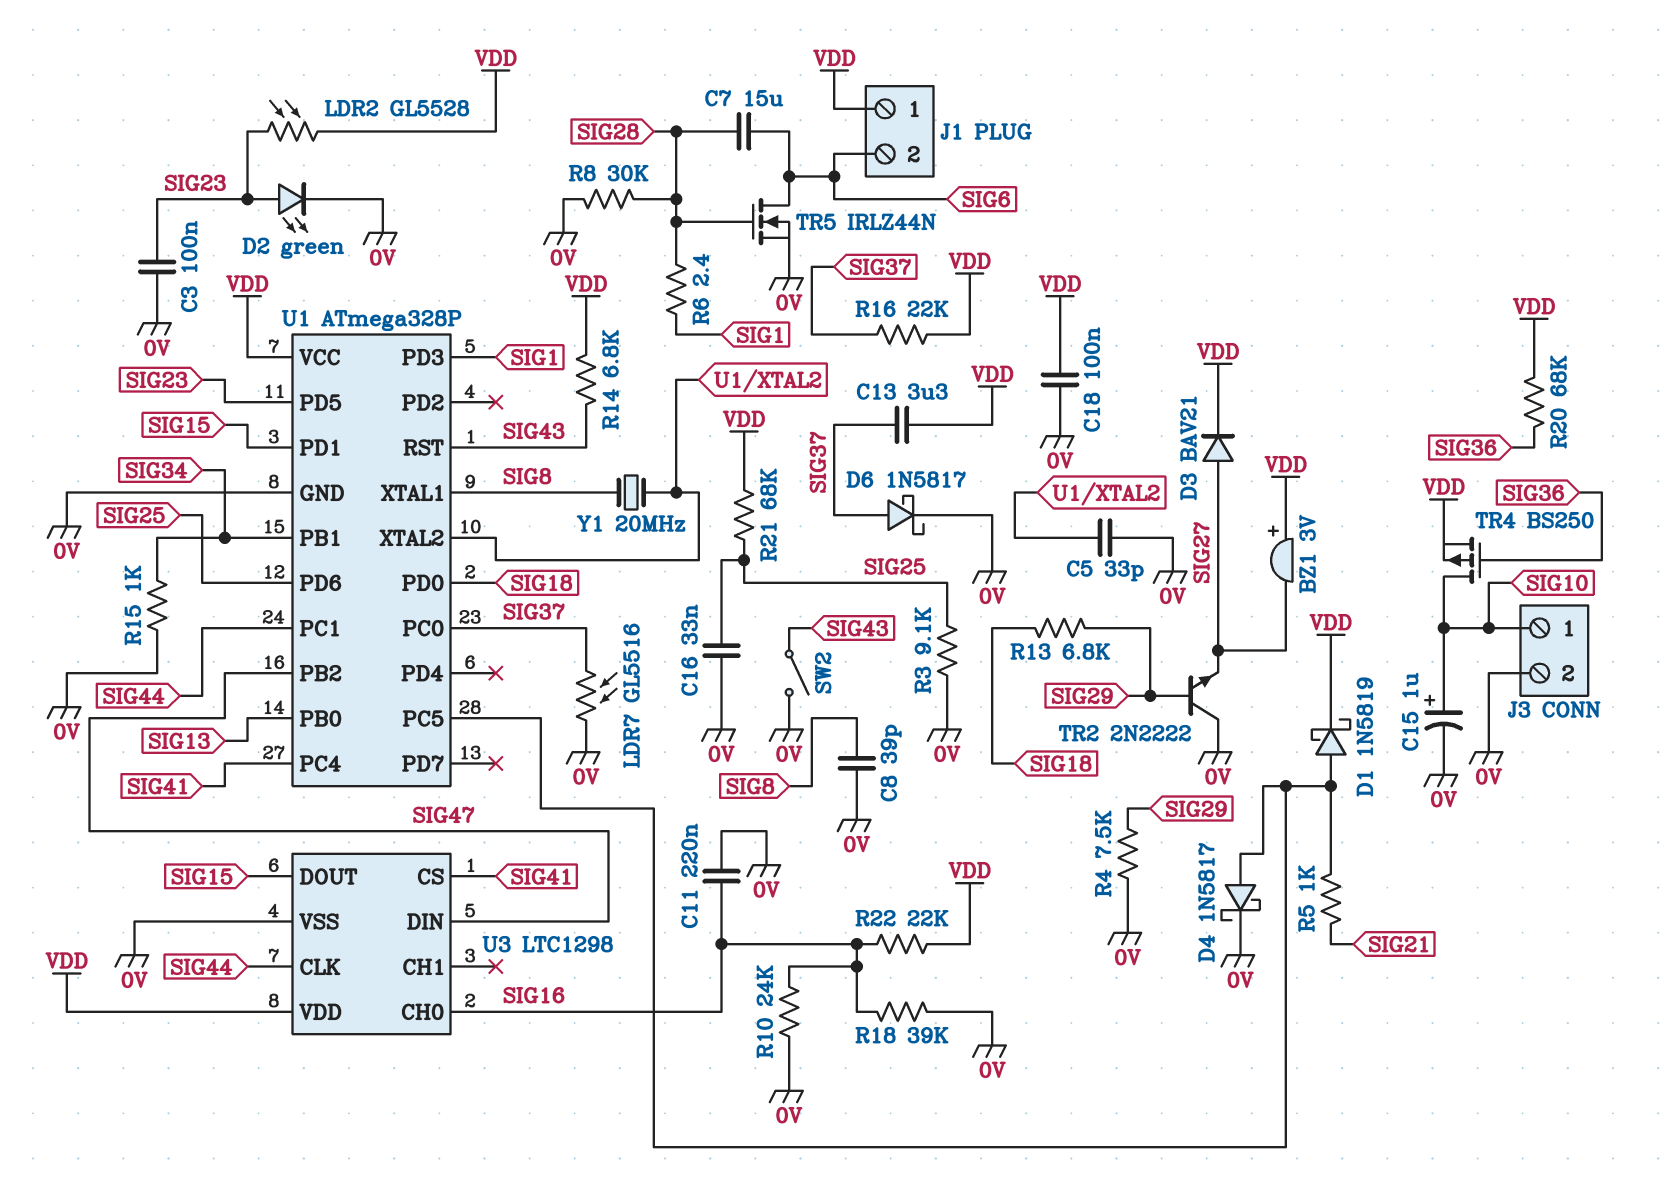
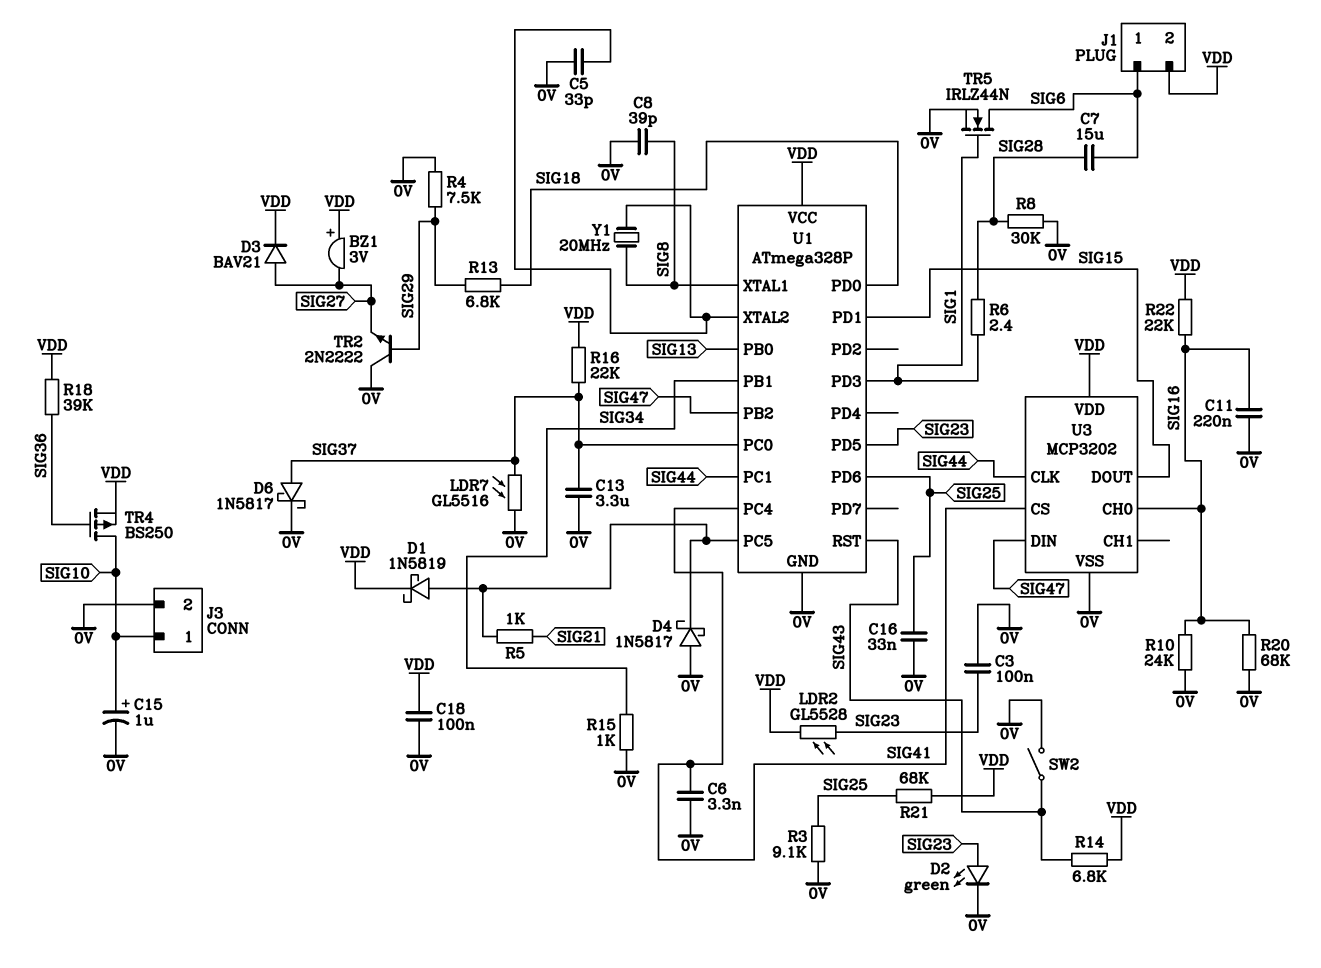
C6: none -> 3.3nF (0V, SIG41)
C13: 3.3uF (SIG37, VDD) -> 3.3uF (0V, SIG37)
D4: schottky 1N5817 (A U1/PC5, K 0V) -> schottky 1N5817 (A 0V, K U1/PC5)
J1 pin 1: VDD -> SIG6
J1 pin 2: SIG6 -> VDD
R18: 39k (0V, SIG16) -> 39k (SIG36, VDD)
R20: 68k (SIG36, VDD) -> 68k (0V, SIG16)
TR5: NMOS IRLZ44N (G SIG28, D SIG6, S 0V) -> NMOS IRLZ44N (G SIG1, D SIG6, S 0V)
U3: LTC1298 -> MCP3202

